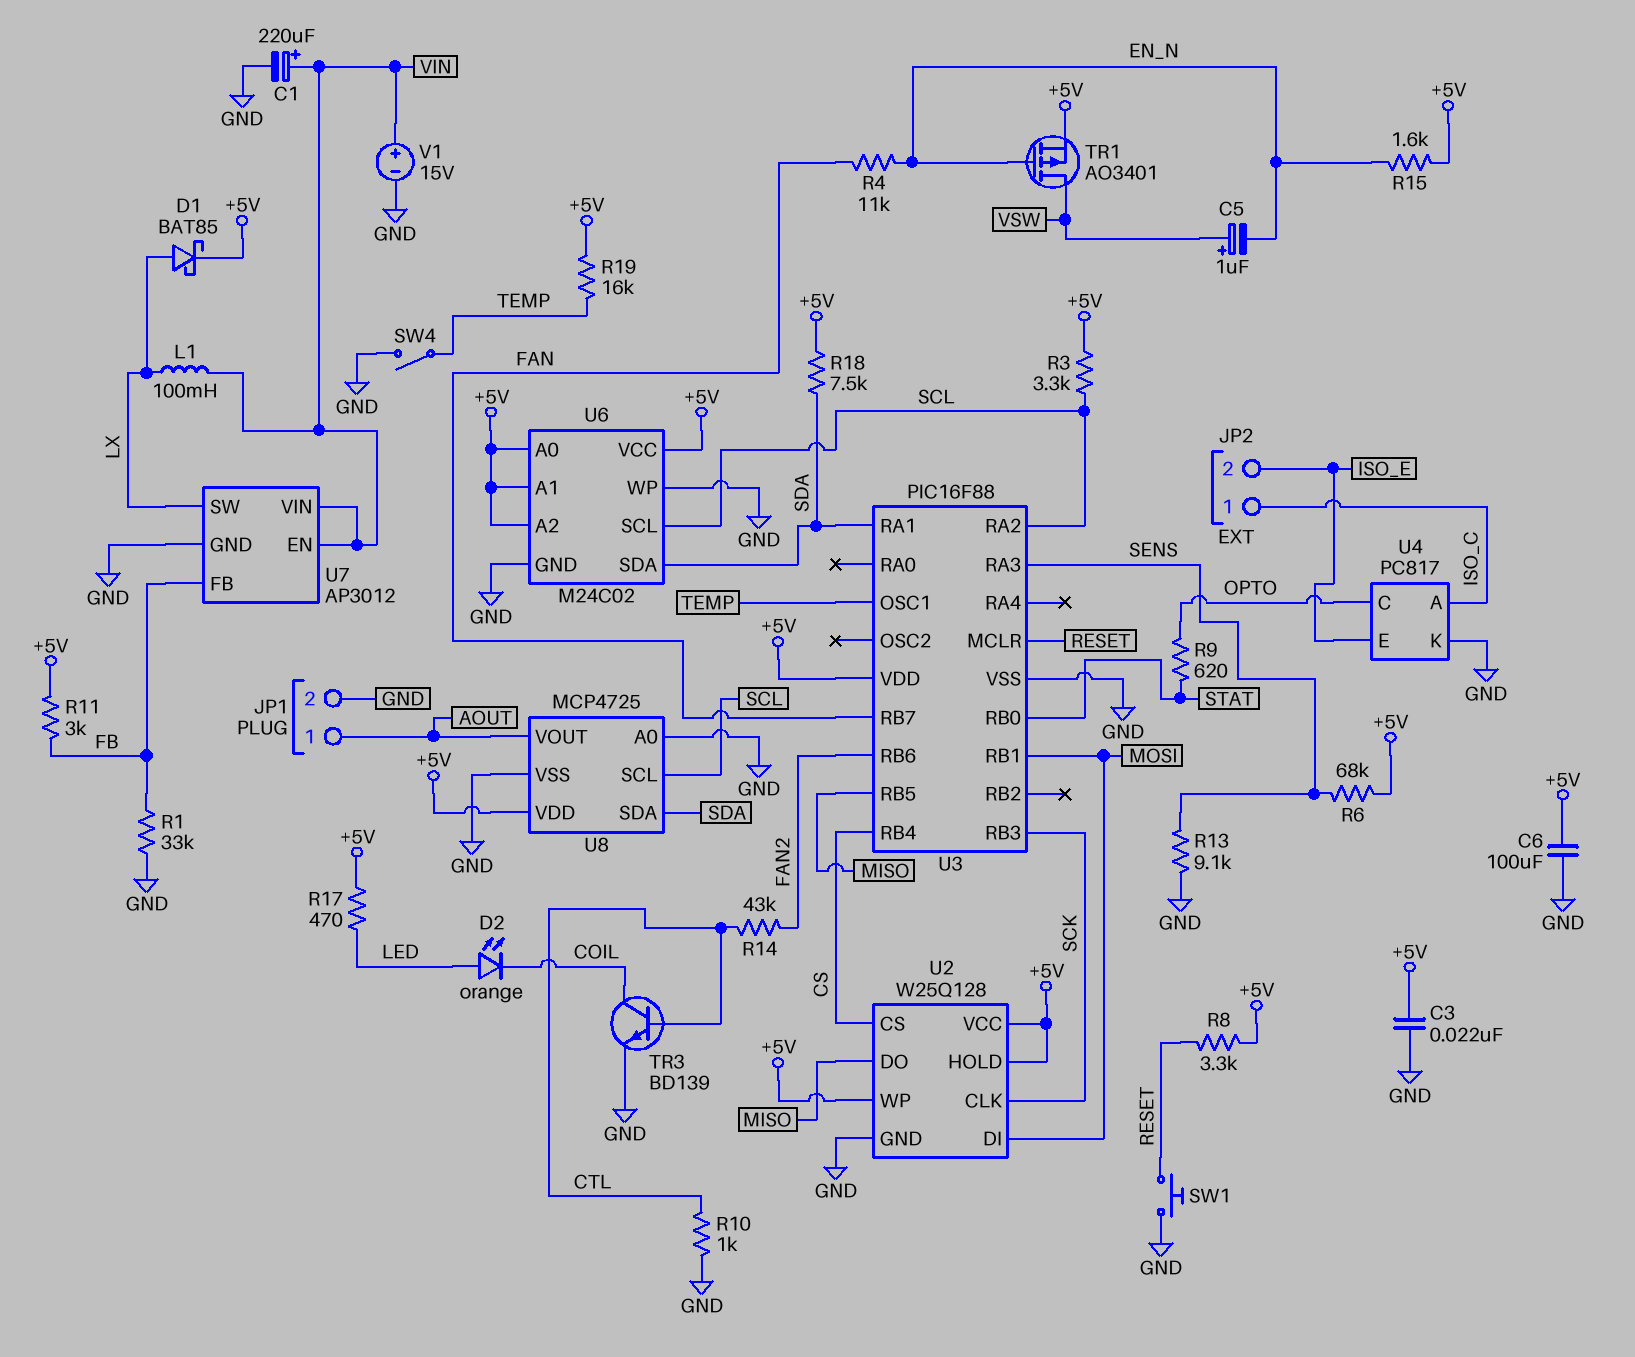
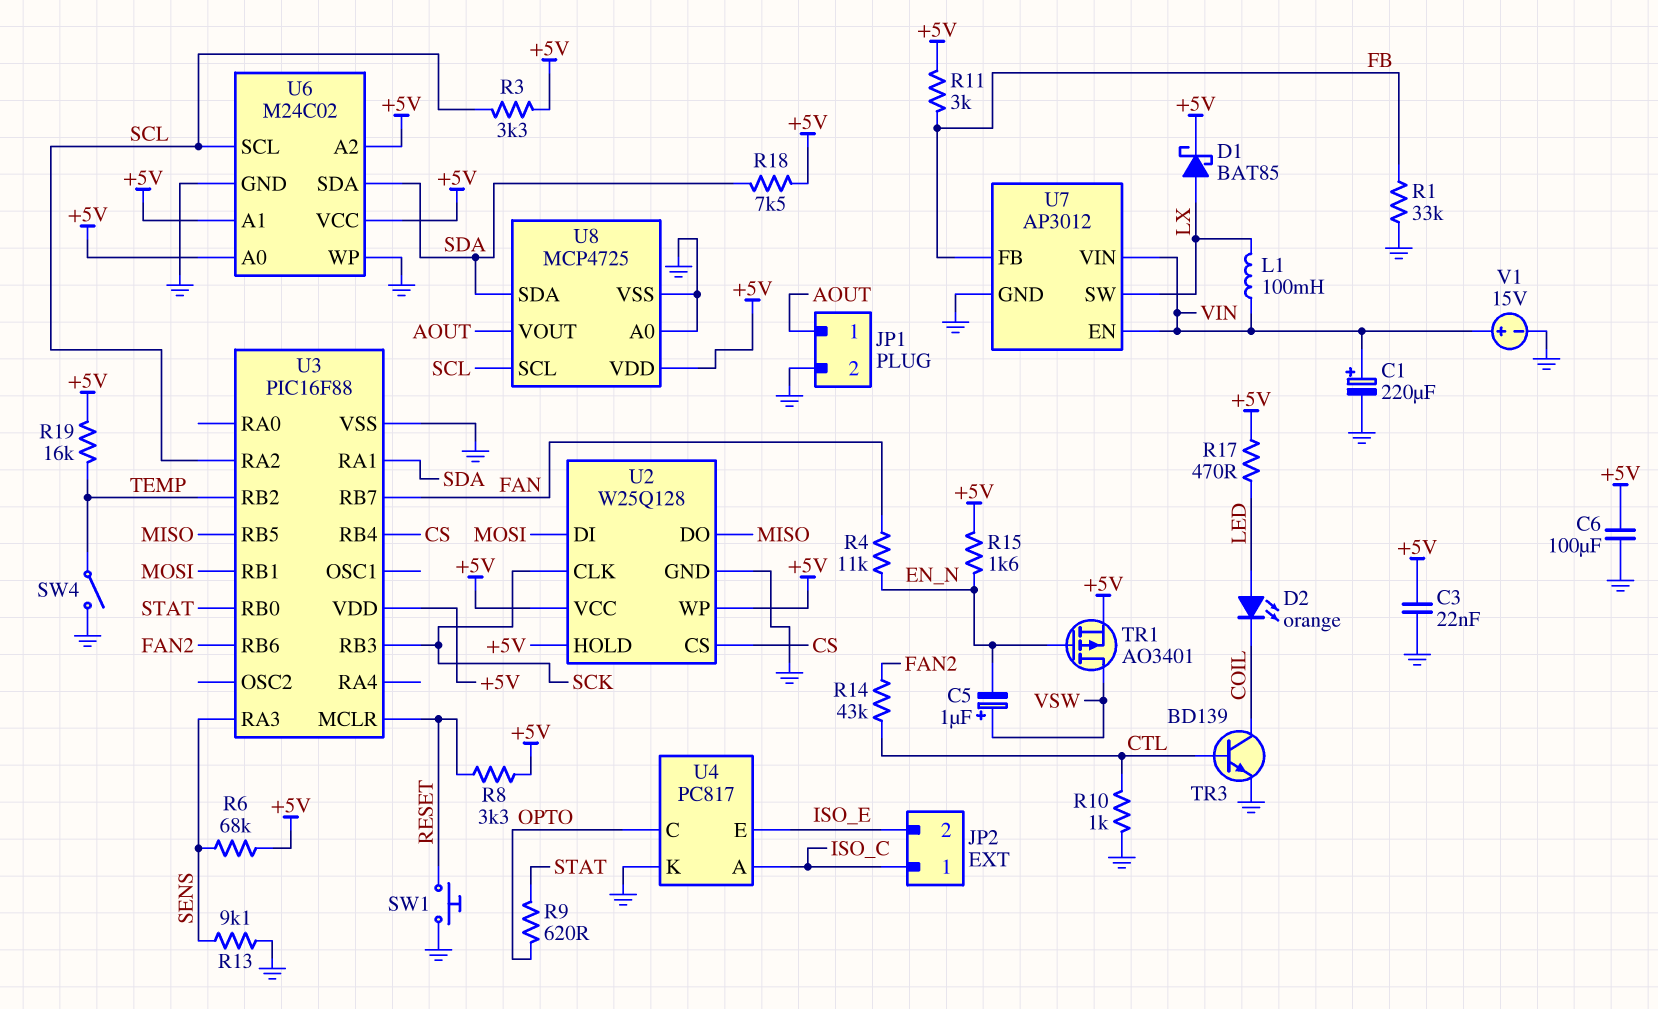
U3 pin OSC1: TEMP -> none
U3 pin RB2: none -> TEMP

